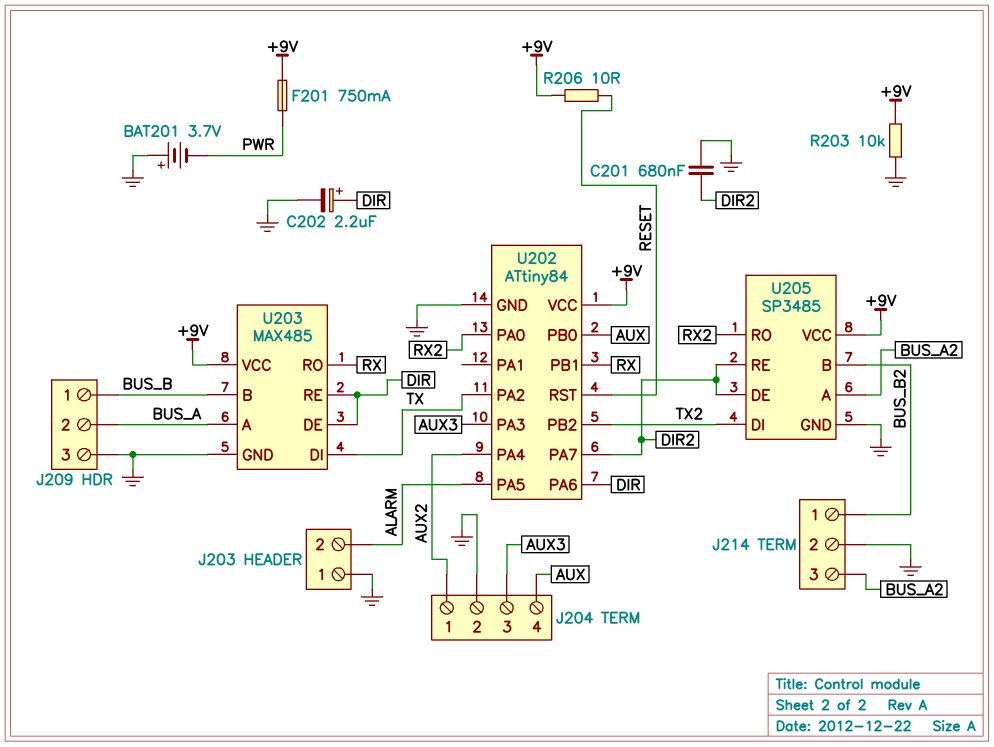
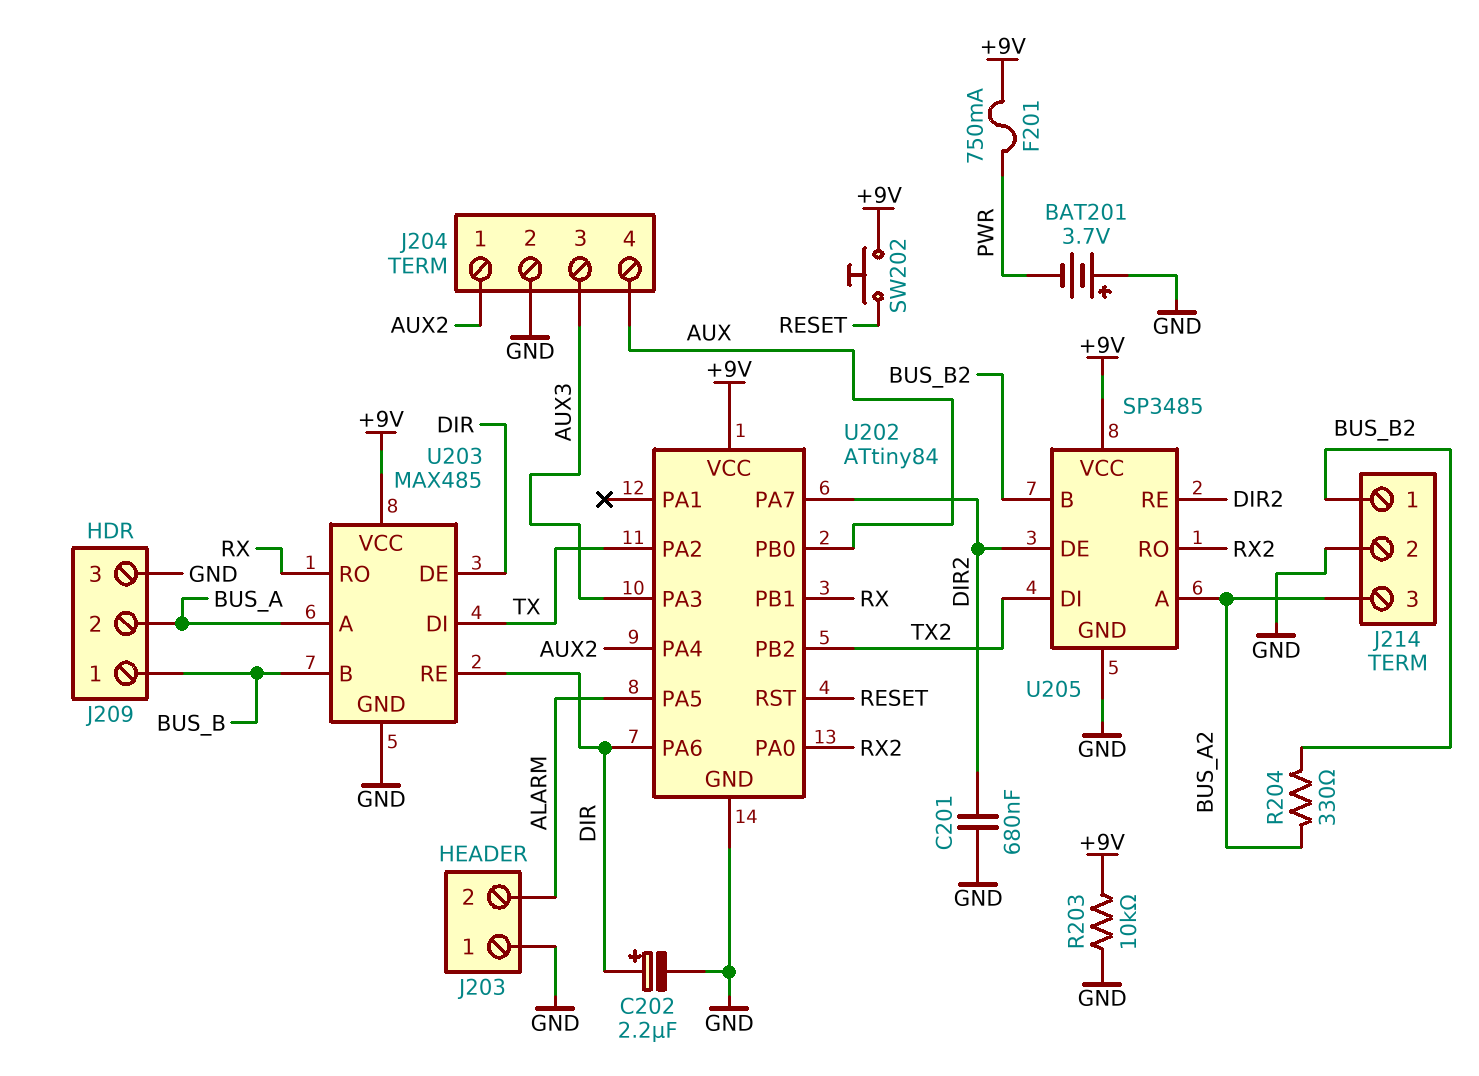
R204: none -> 330 (BUS_A2, BUS_B2)
R206: 10 (+9V, RESET) -> none
SW202: none -> button (+9V, RESET)

